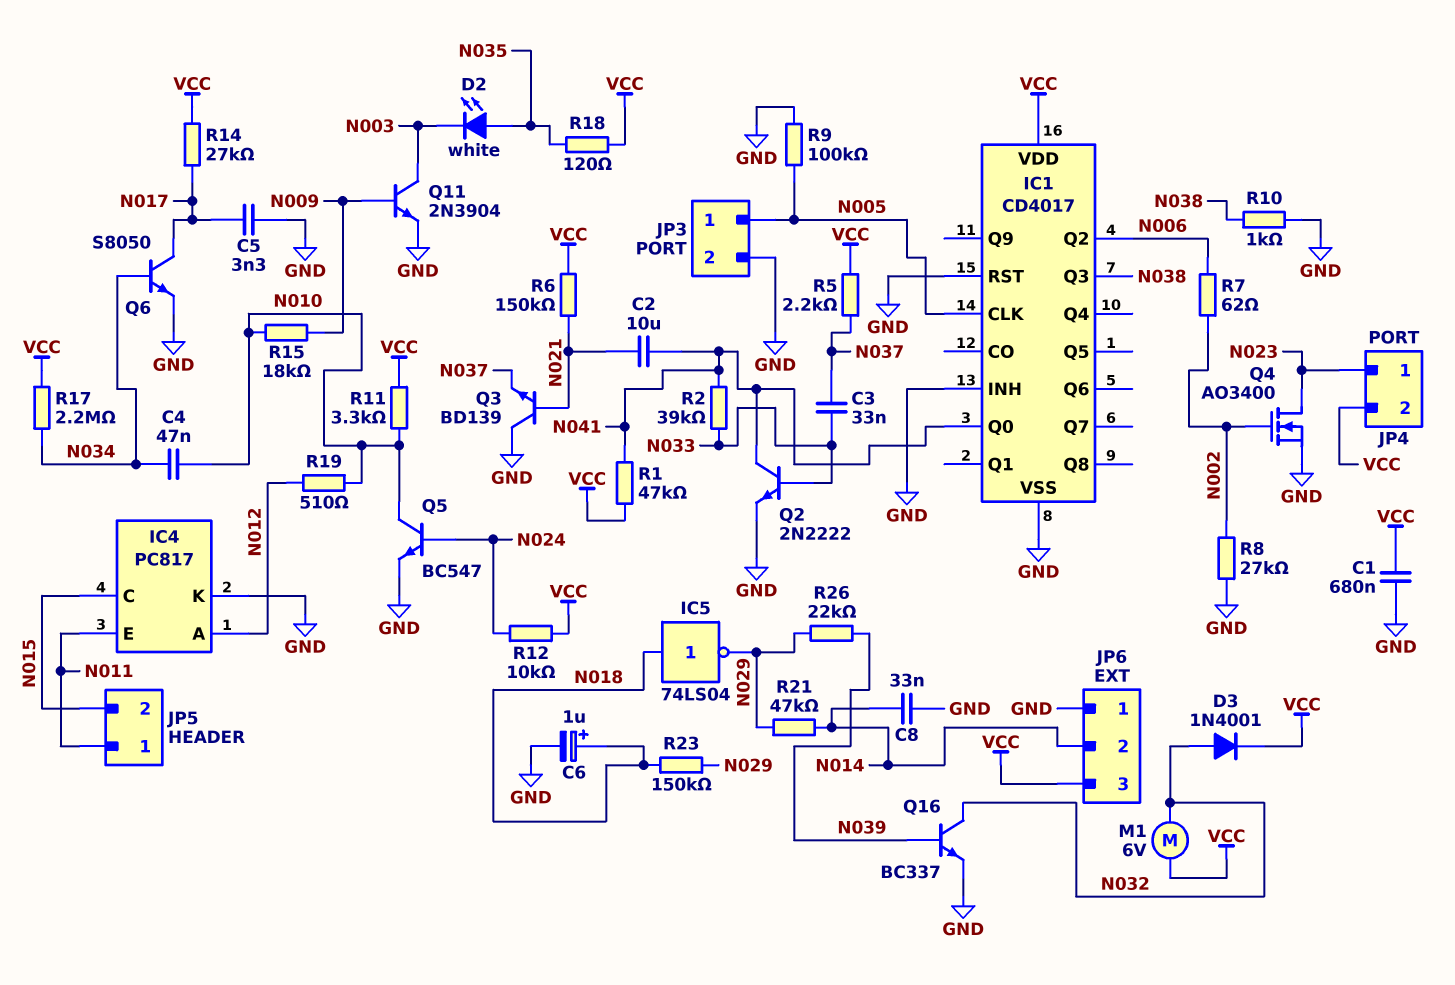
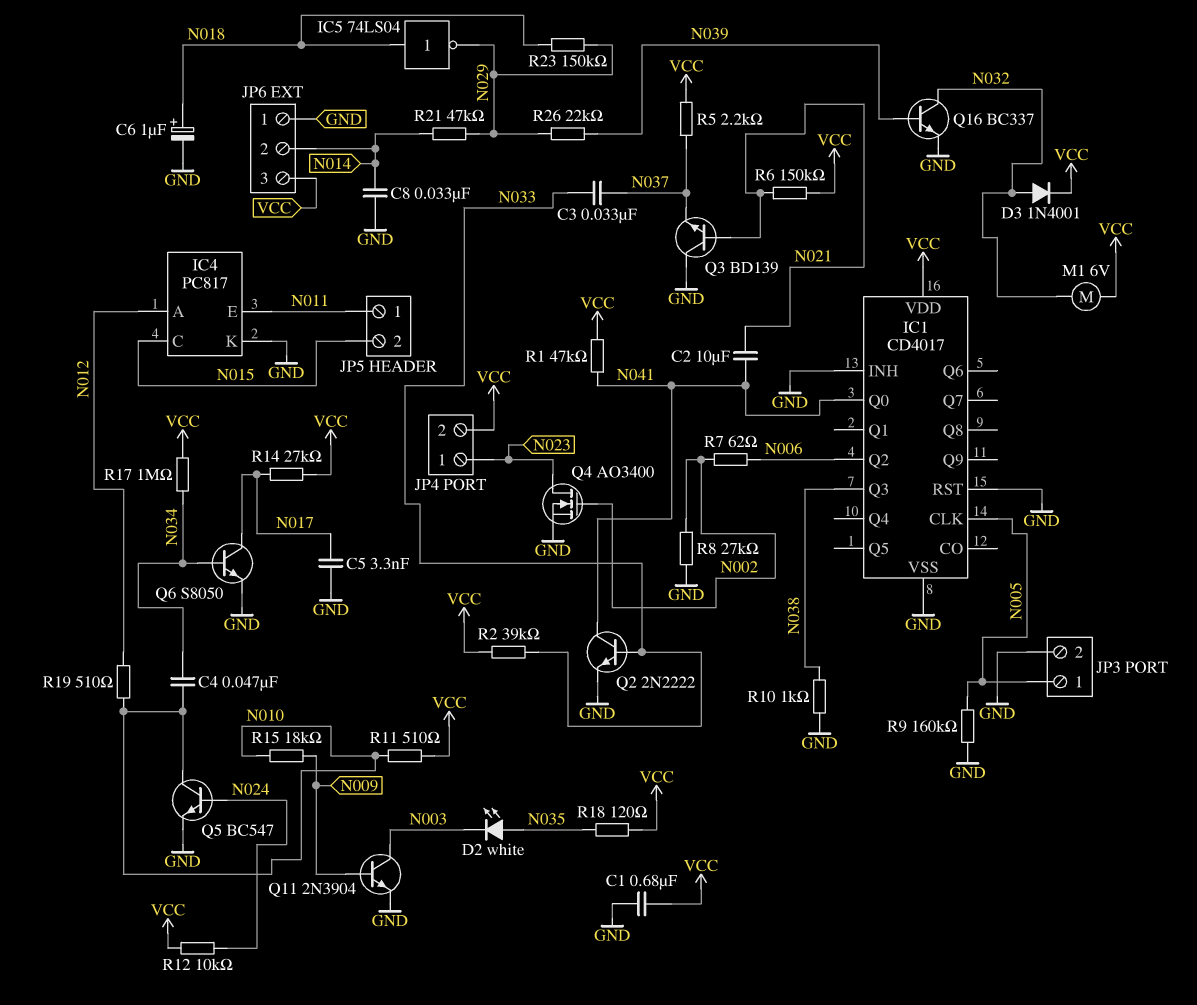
R2: 39k (N033, N041) -> 39k (N033, VCC)
R9: 100k (GND, N005) -> 160k (GND, N005)
R11: 3.3k (N010, VCC) -> 510 (N010, VCC)
R17: 2.2M (N034, VCC) -> 1M (N034, VCC)

